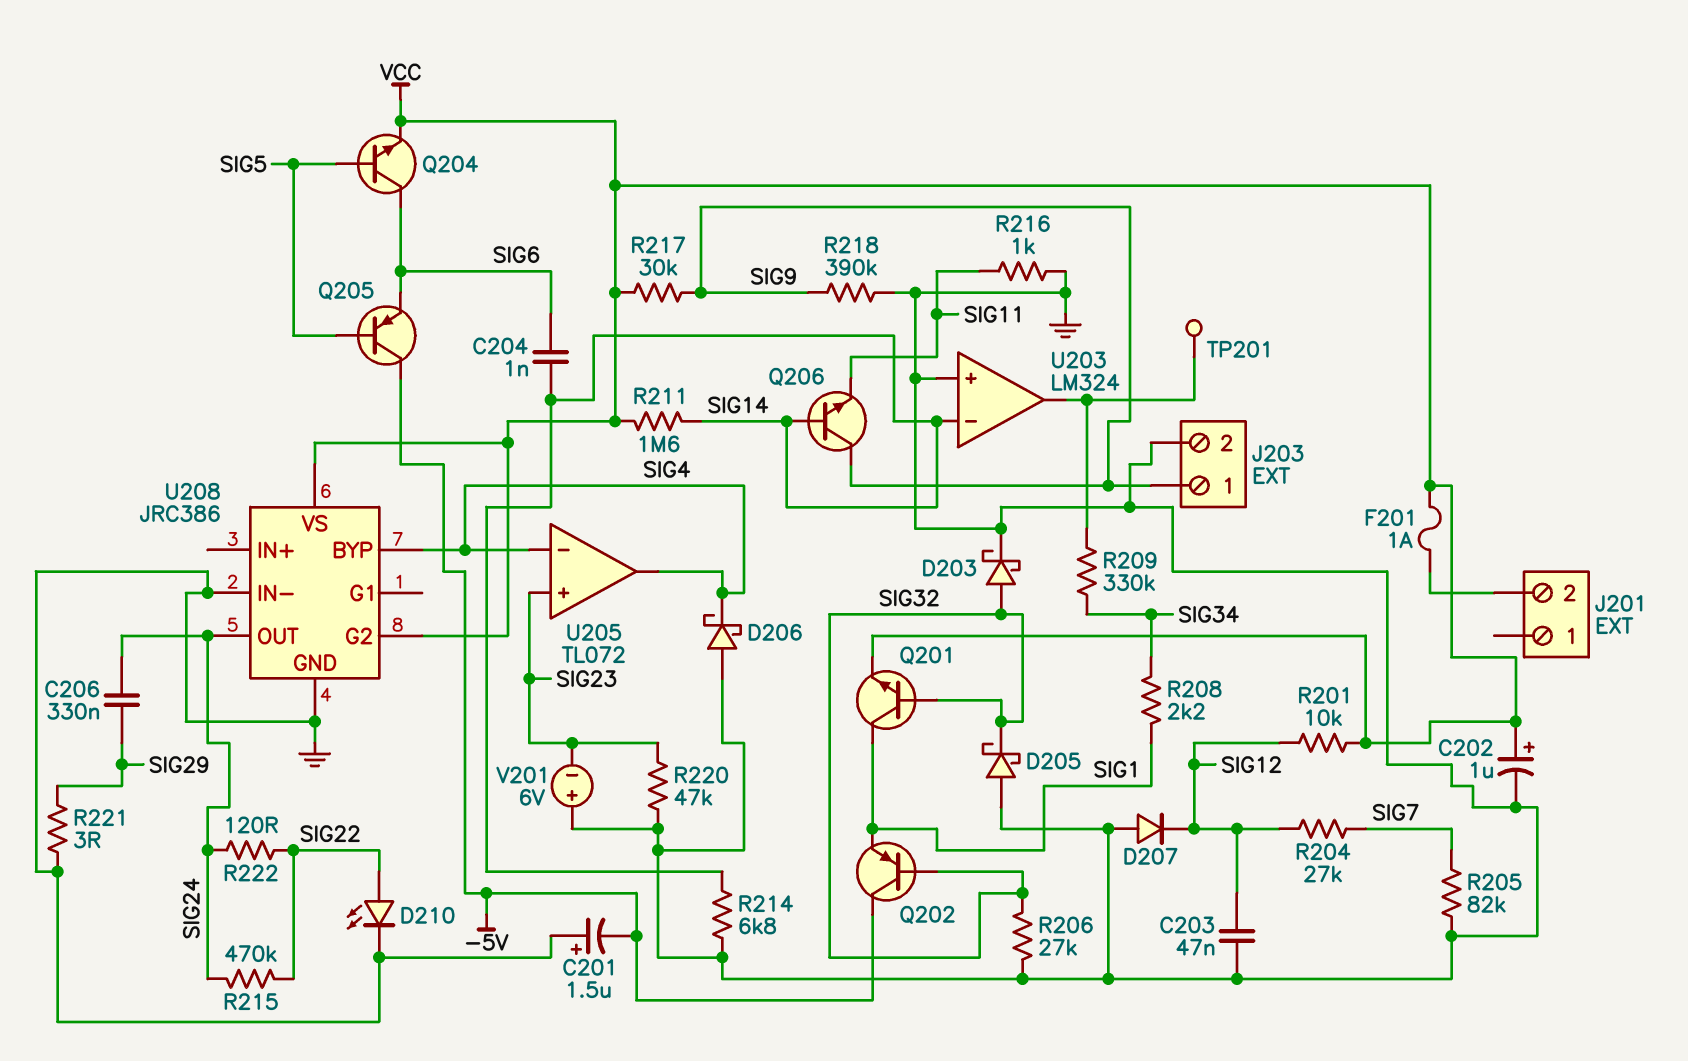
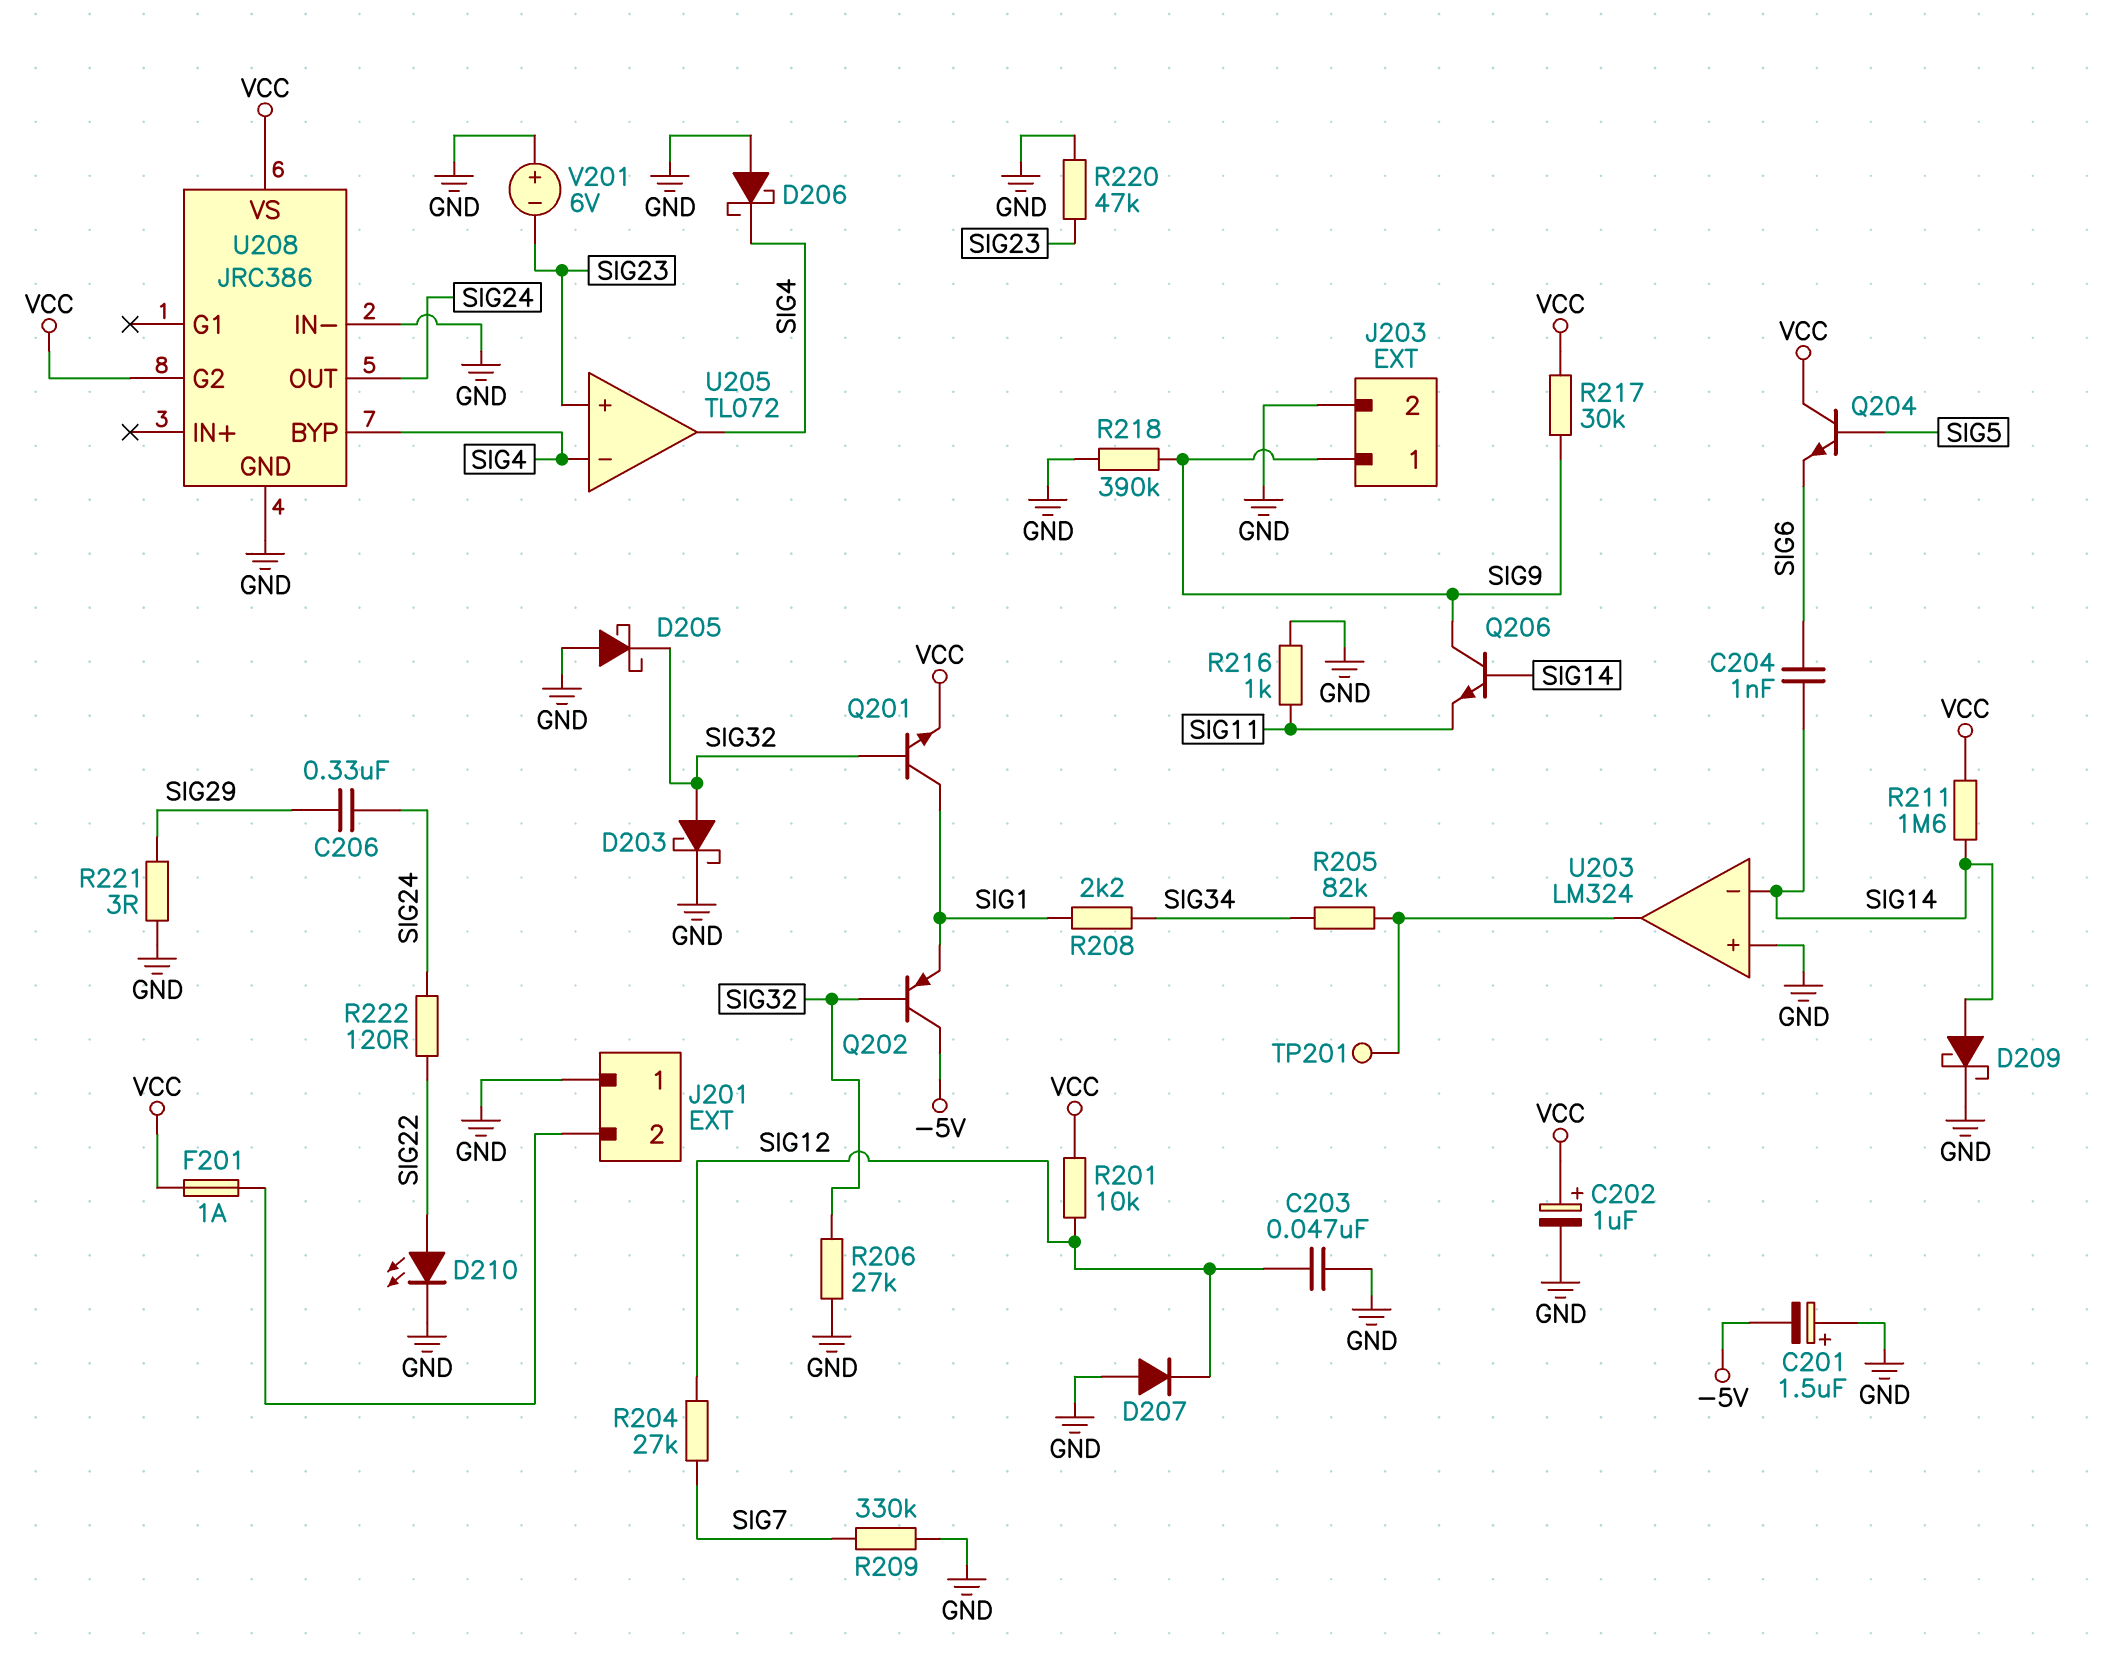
D209: none -> schottky (A SIG14, K GND)
J201 pin 1: none -> GND
Q204: NPN (B SIG5, C SIG6, E VCC) -> NPN (B SIG5, C VCC, E SIG6)
Q205: PNP (B SIG5, C -5V, E SIG6) -> none
R205: 82k (GND, SIG7) -> 82k (SIG34, U203/out)
R209: 330k (SIG34, U203/out) -> 330k (GND, SIG7)
R214: 6.8k (GND, SIG14) -> none
R215: 470k (SIG22, SIG24) -> none

